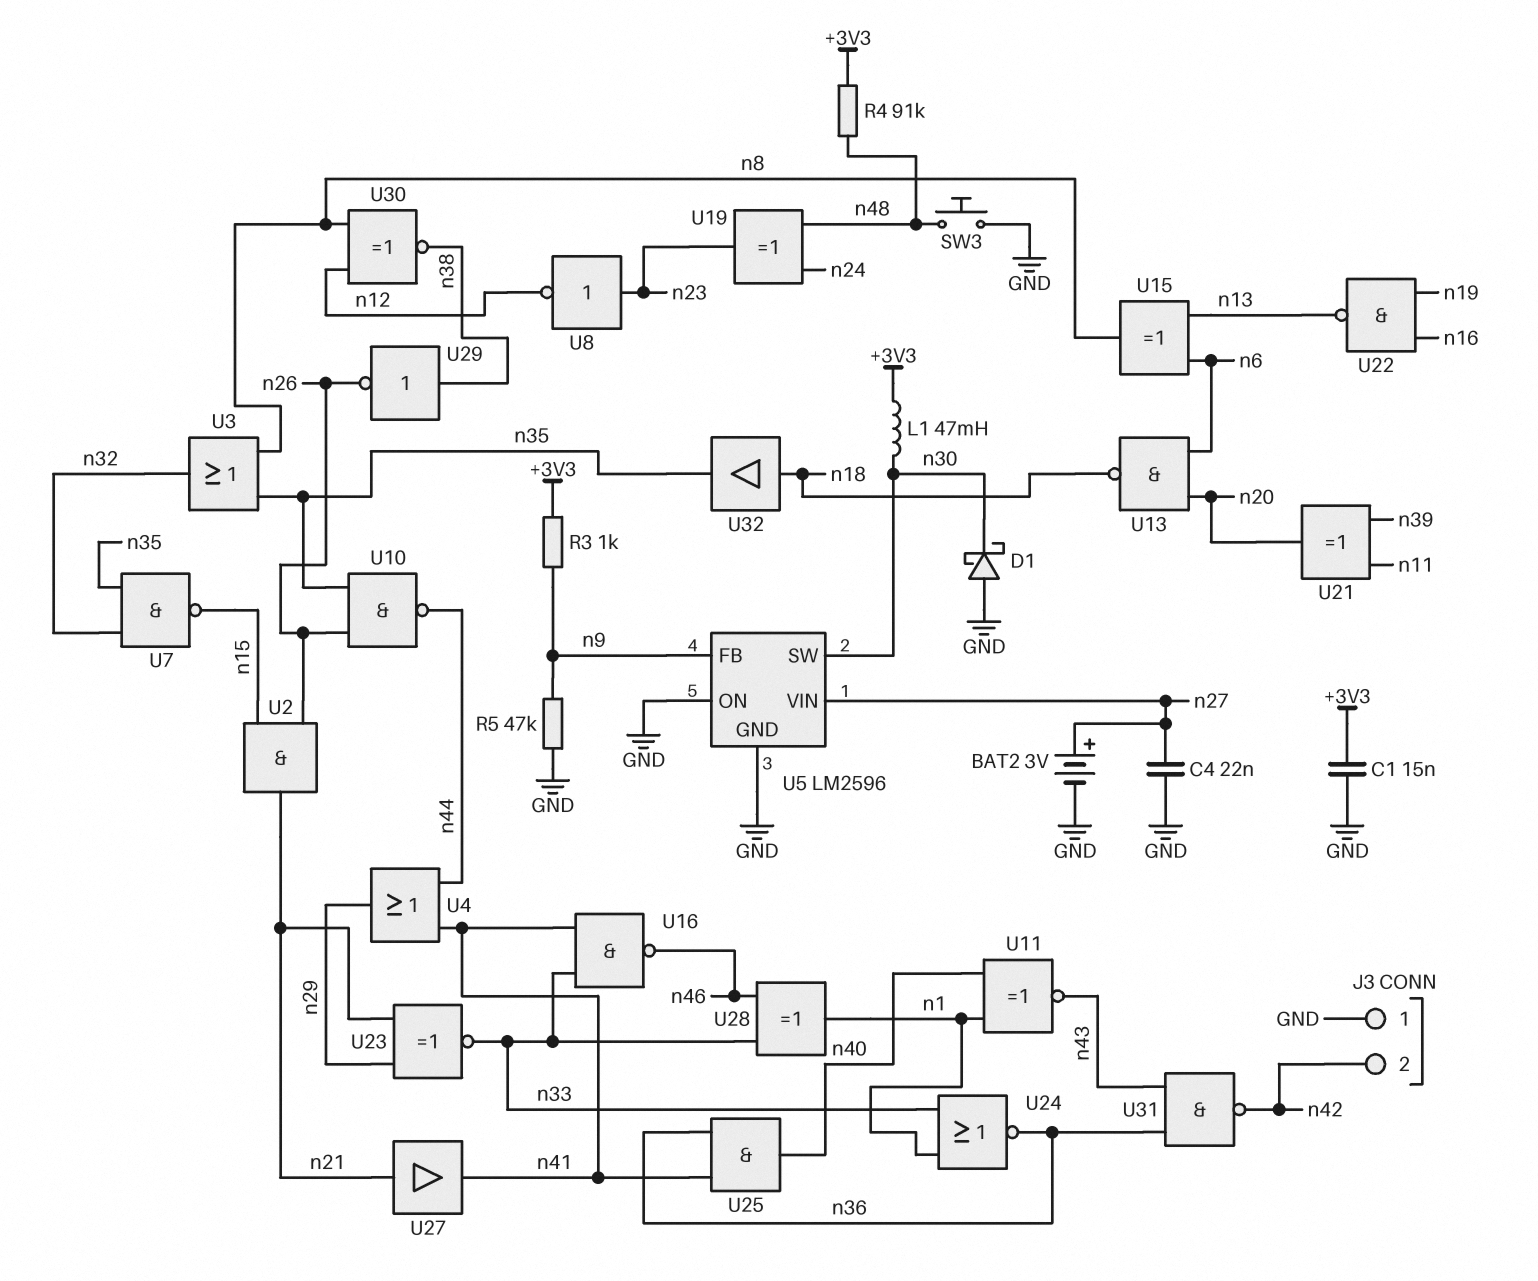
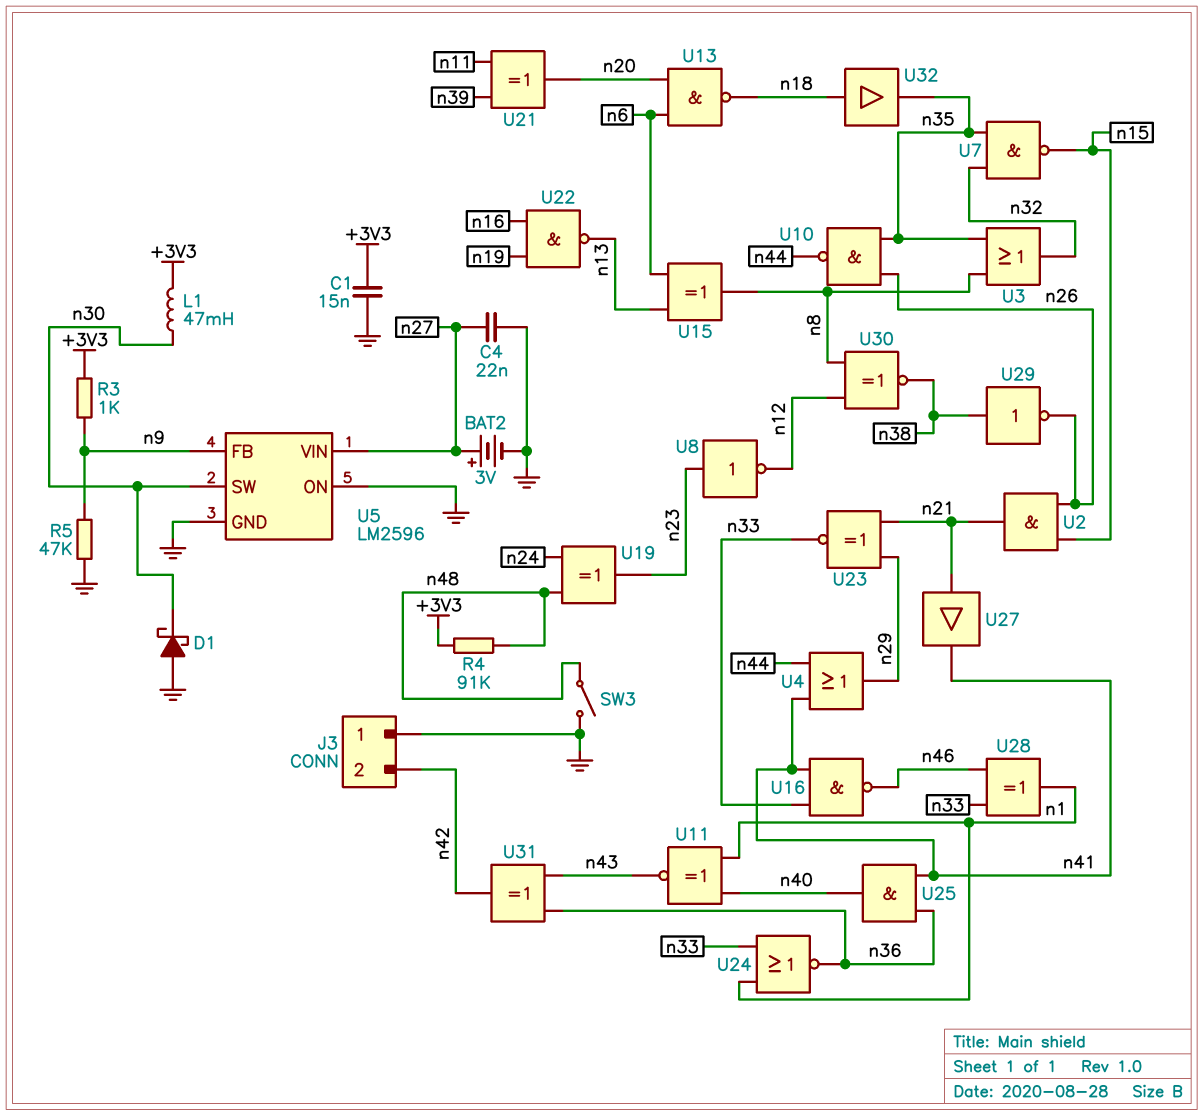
SW3: button (GND, n48) -> switch (GND, n48)
U31: NAND (in n36, in n43, out n42) -> XOR (in n36, in n43, out n42)

